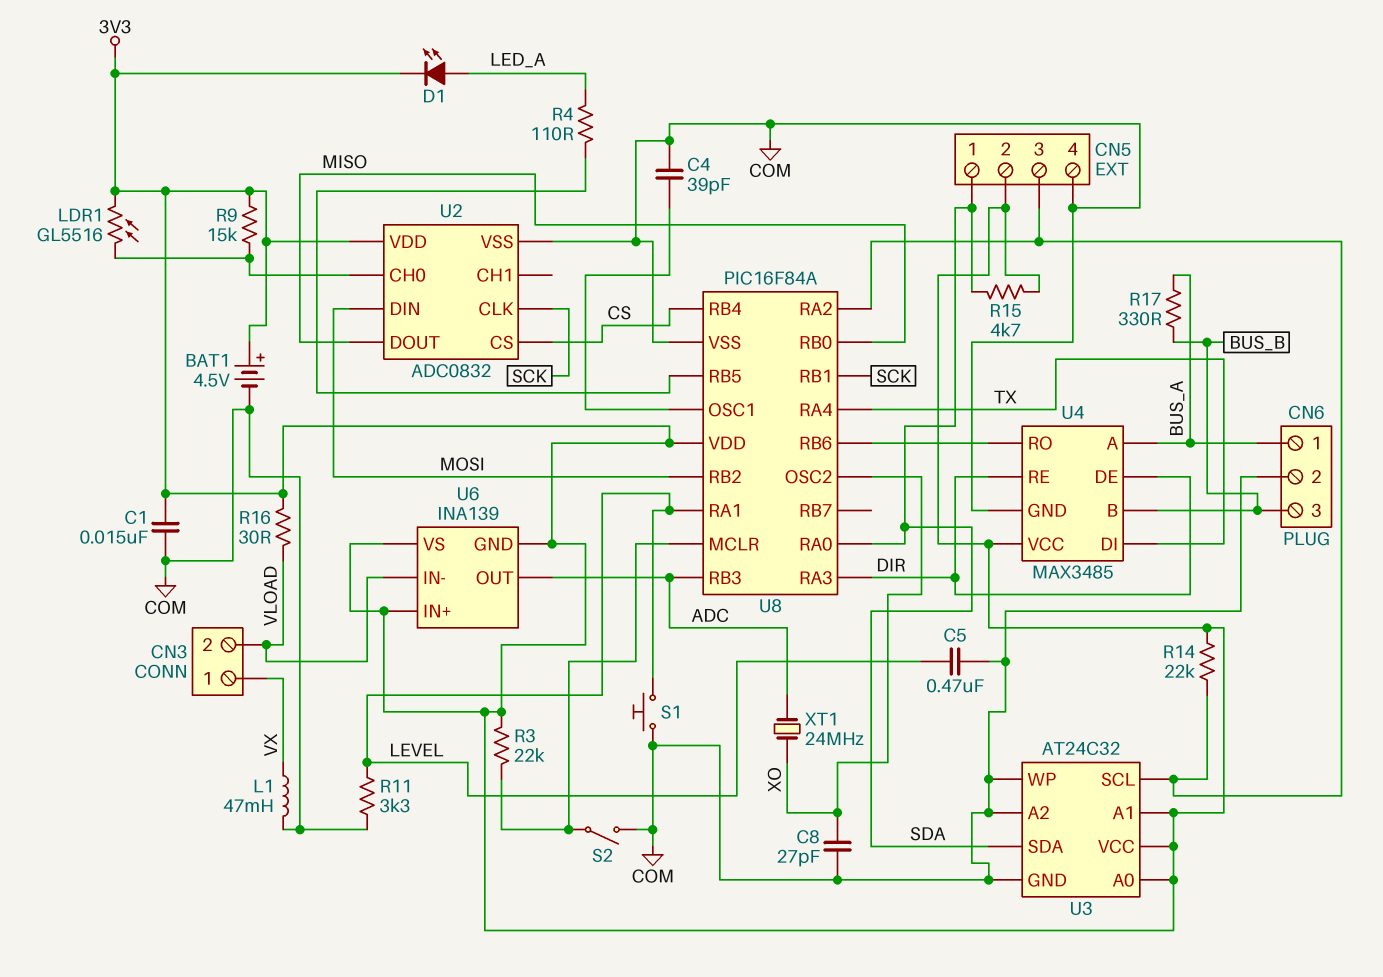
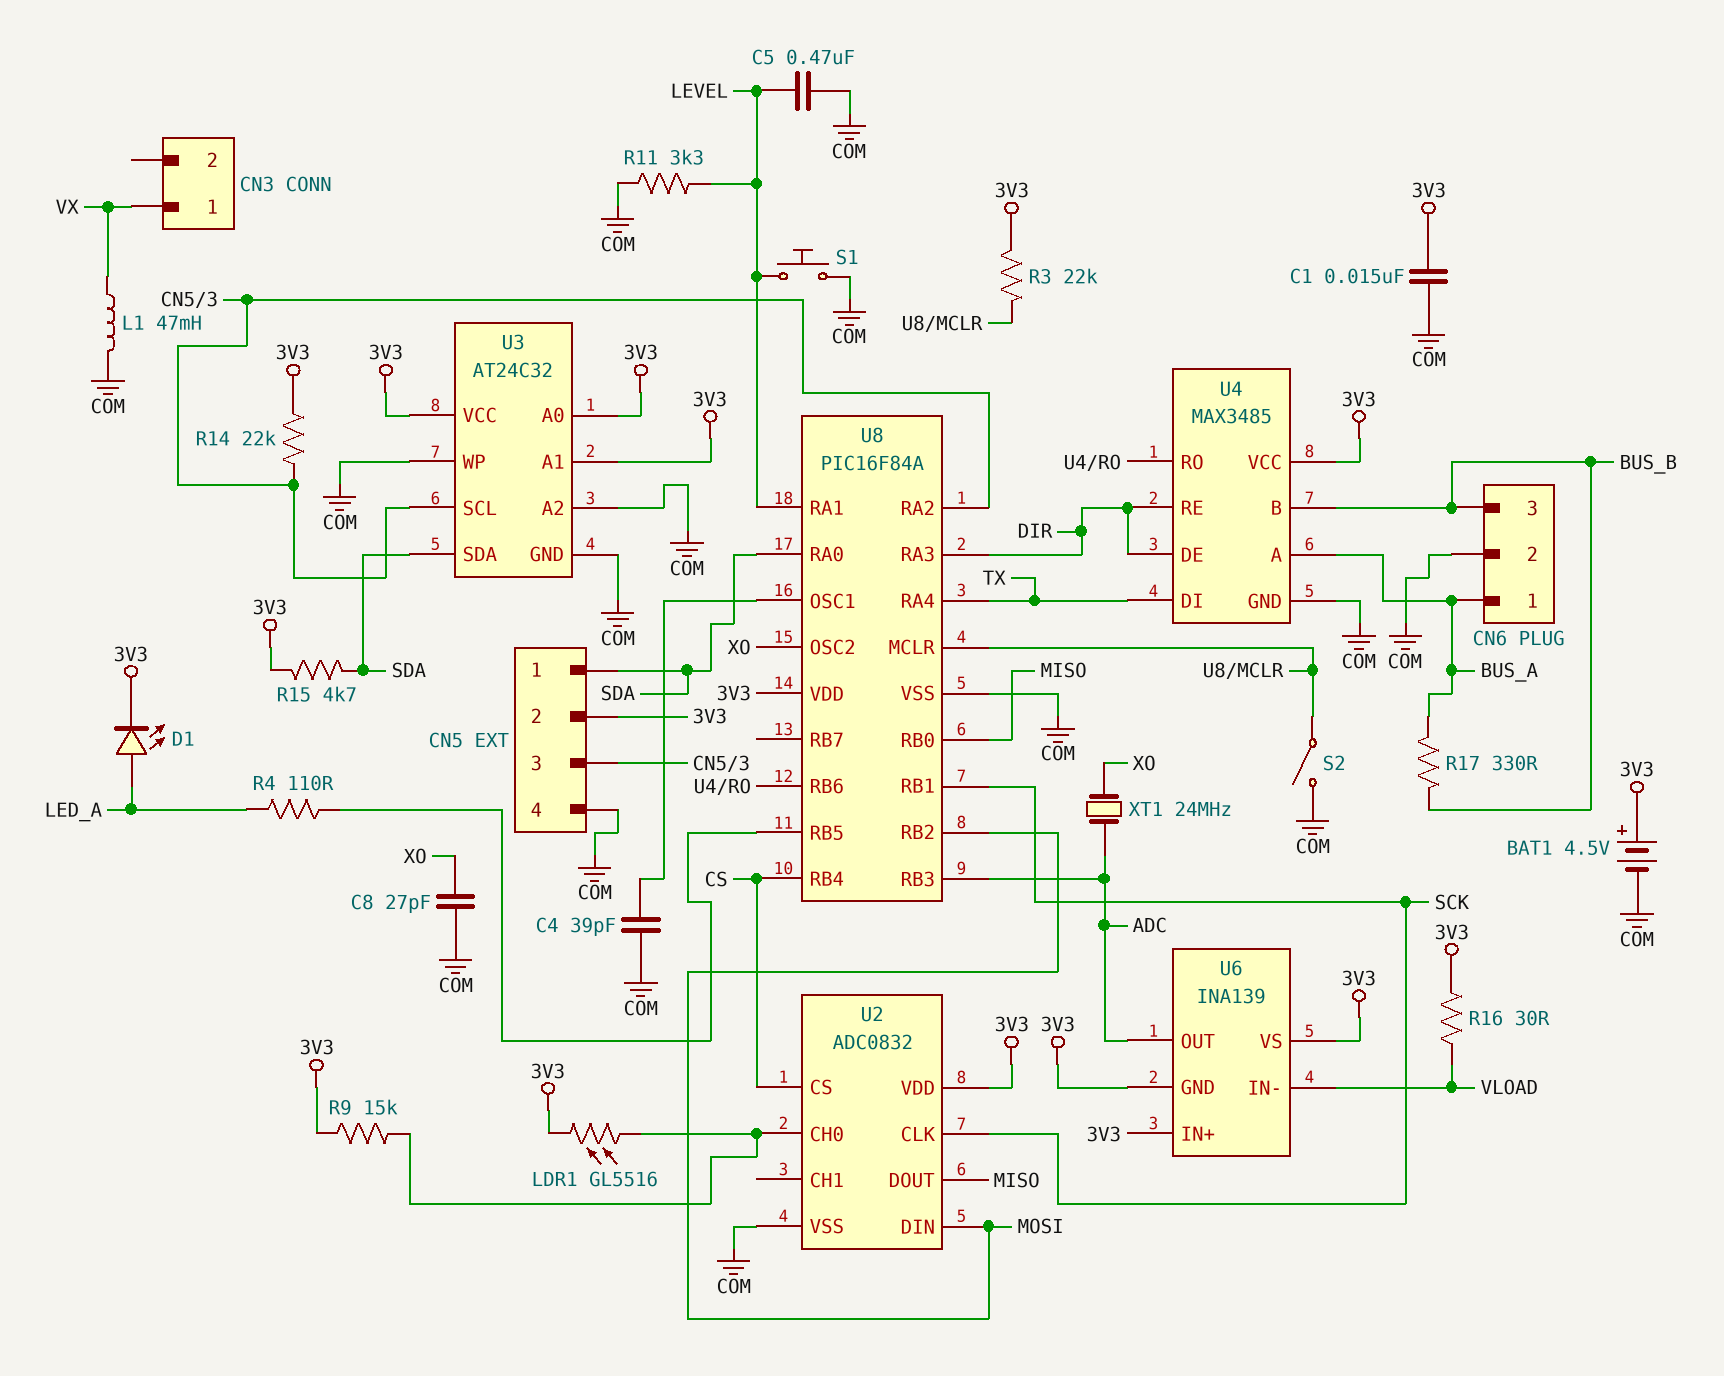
CN3 pin 2: VLOAD -> none

